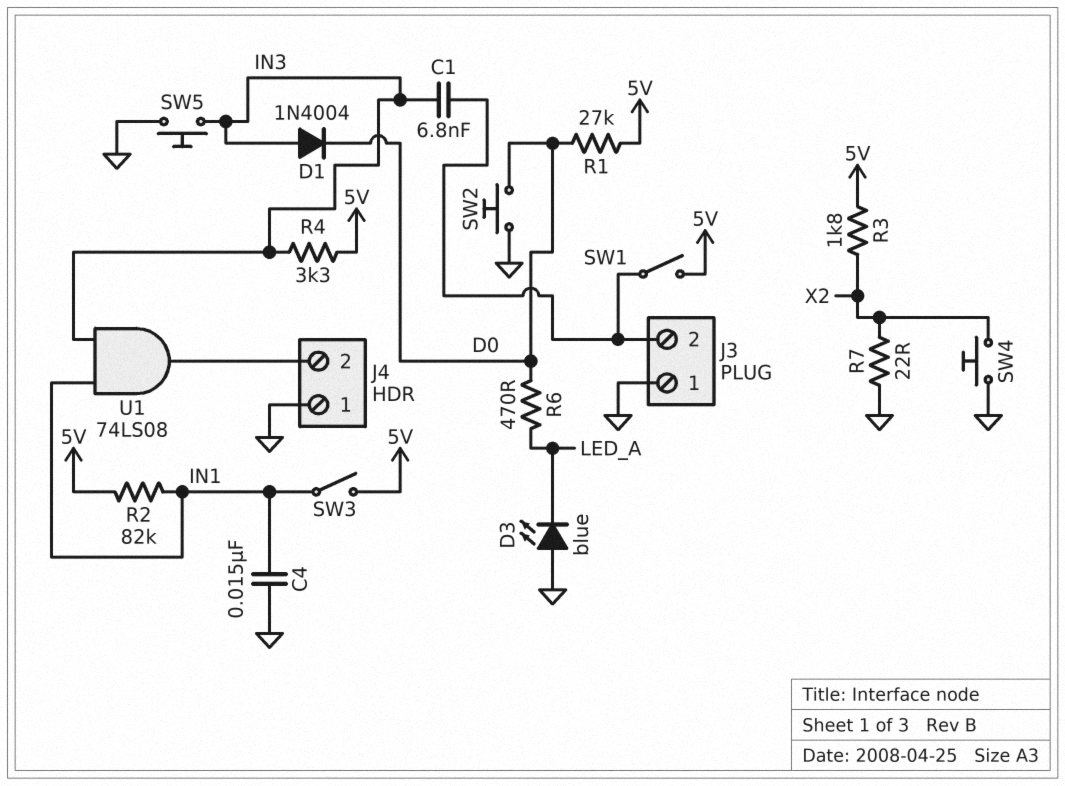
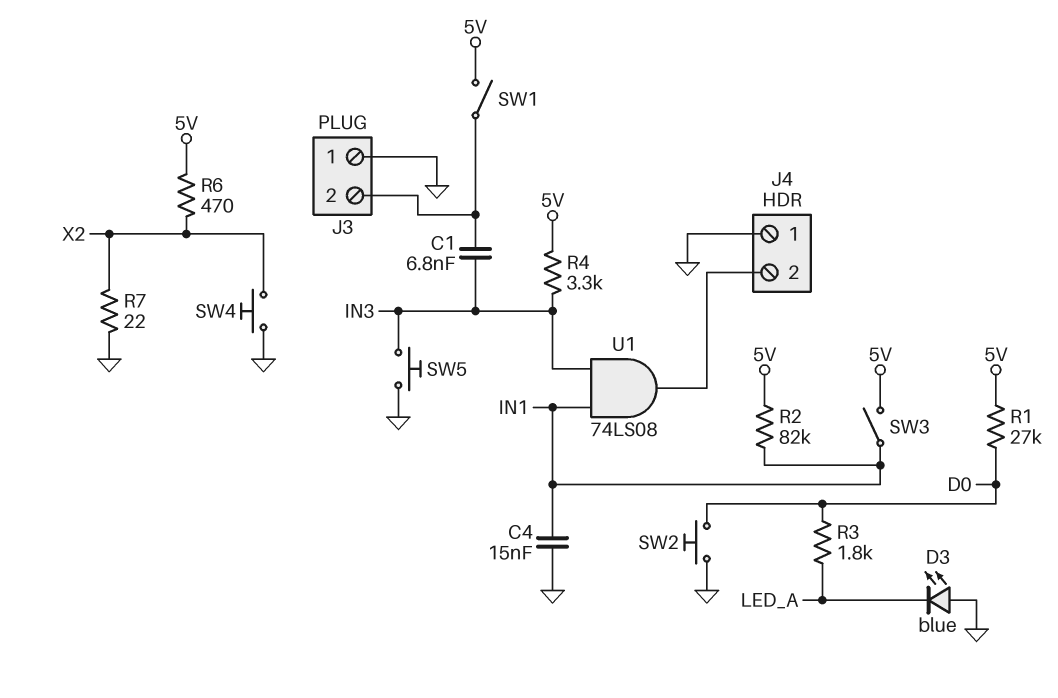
D1: diode 1N4004 (A IN3, K D0) -> none
R3: 1.8k (5V, X2) -> 1.8k (D0, LED_A)
R6: 470 (D0, LED_A) -> 470 (5V, X2)

